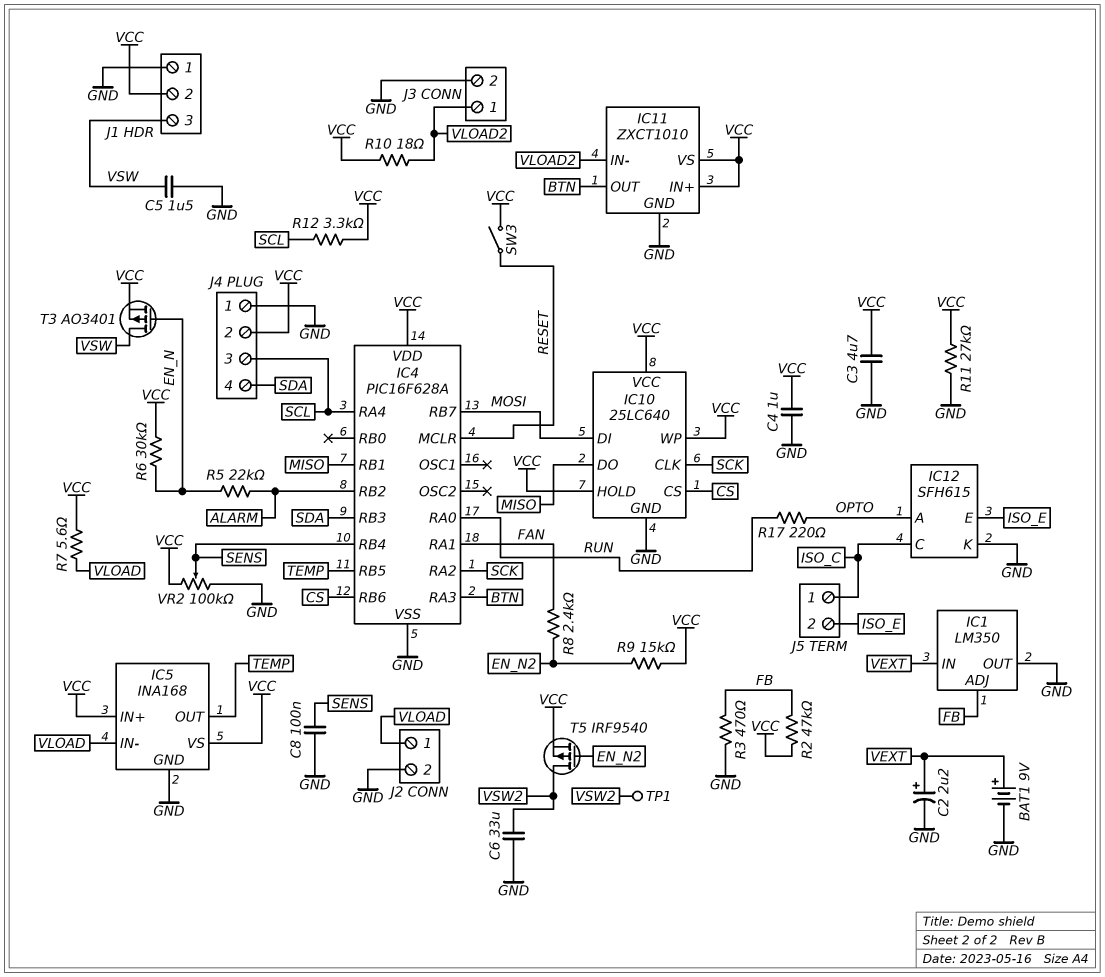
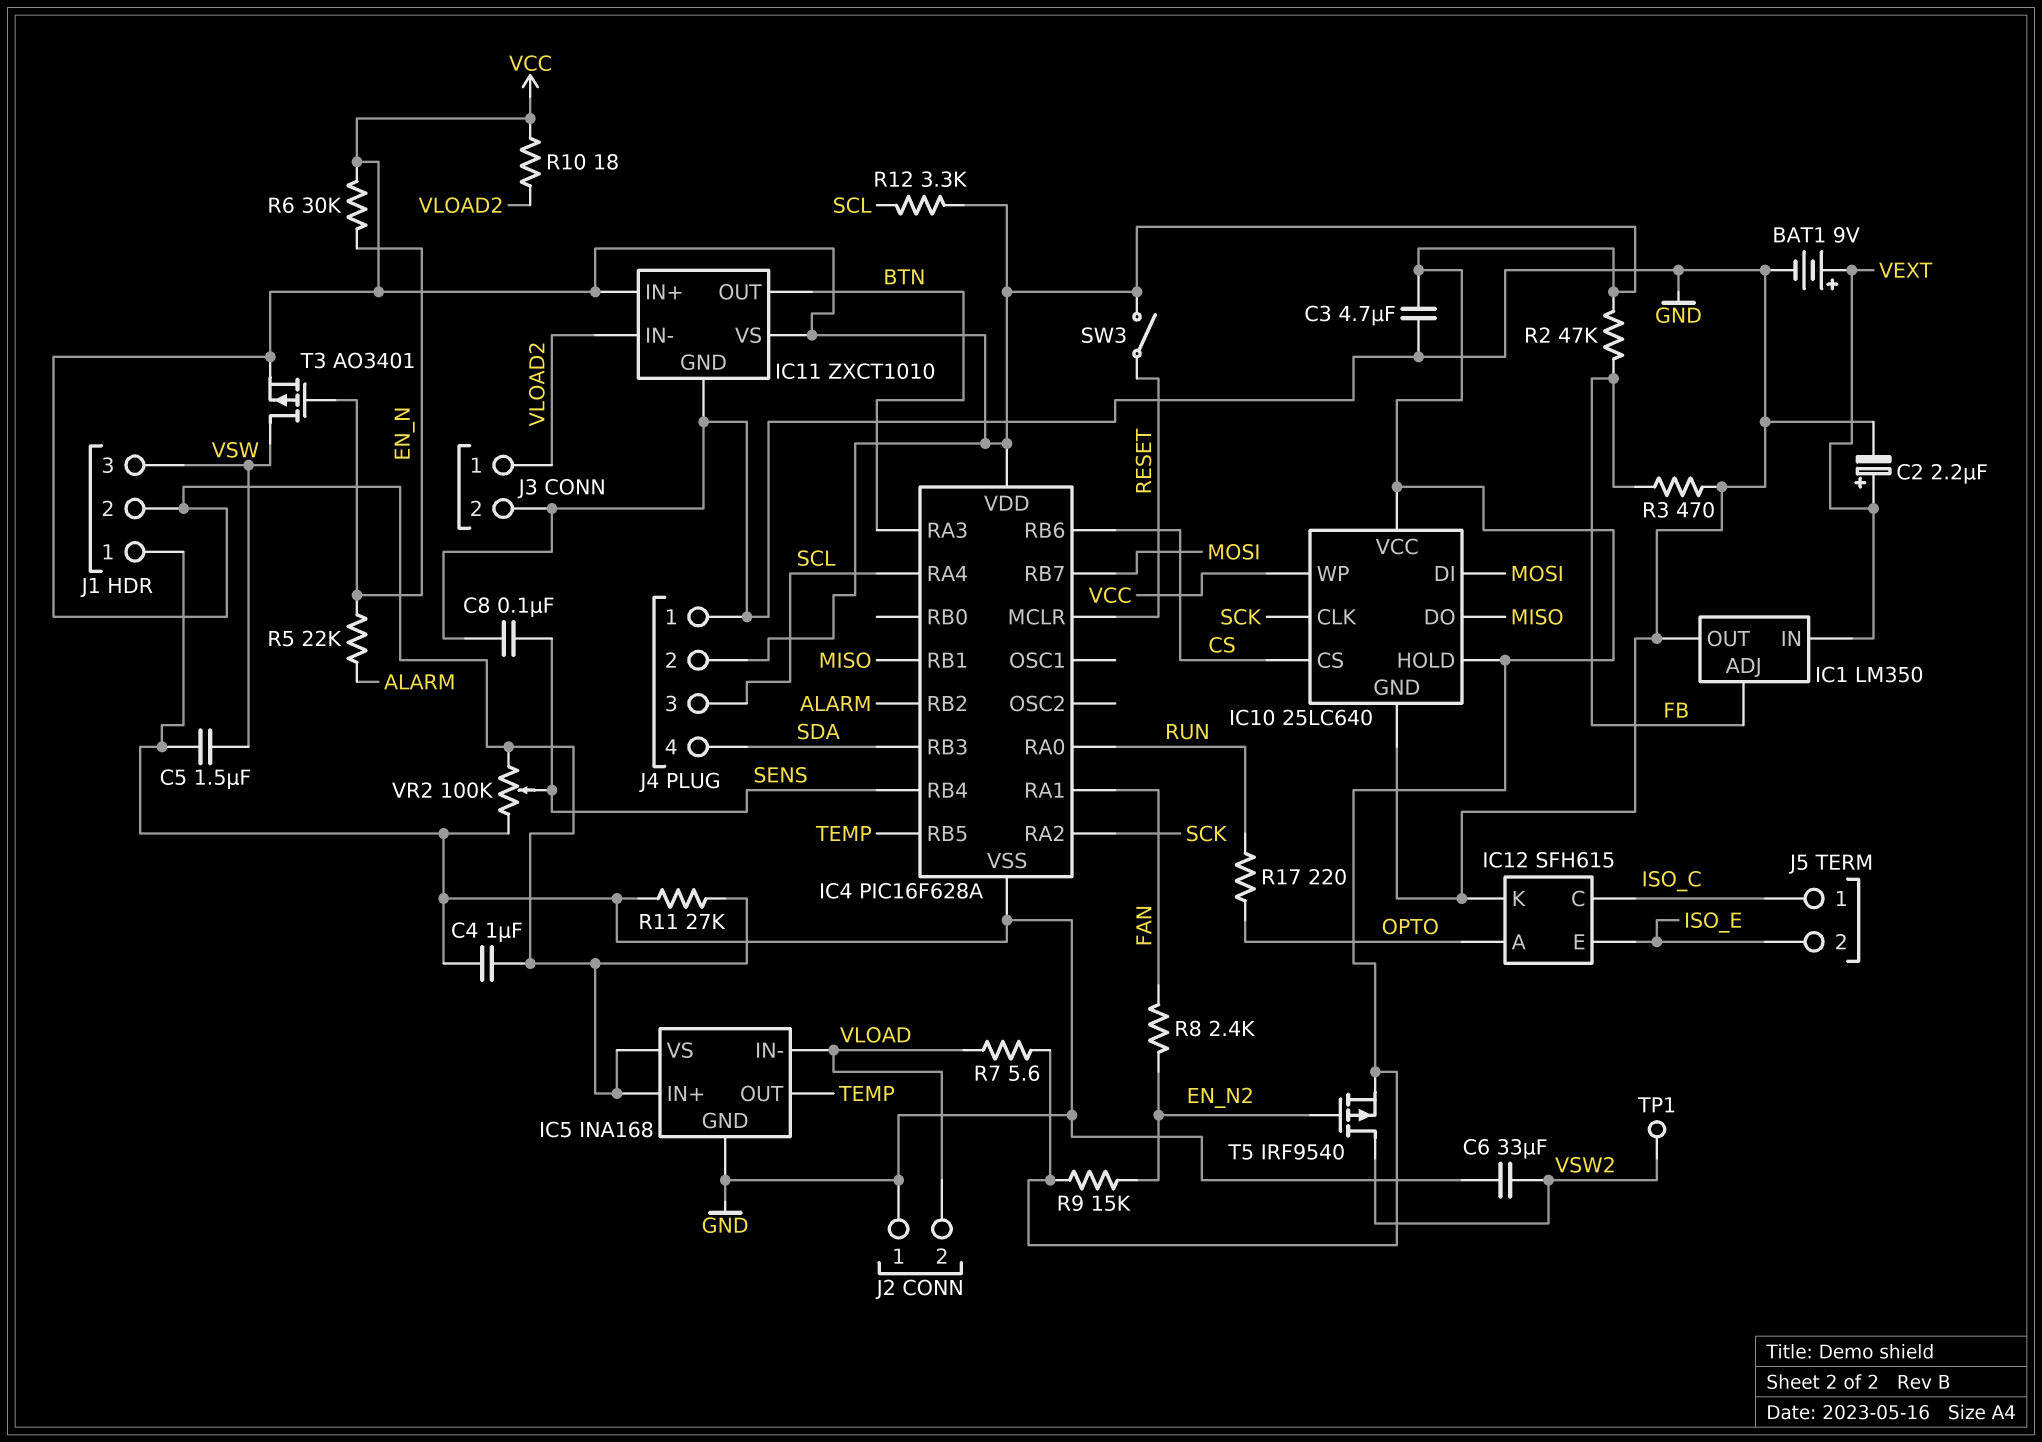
J2 pin 1: VLOAD -> GND
J2 pin 2: GND -> VLOAD

